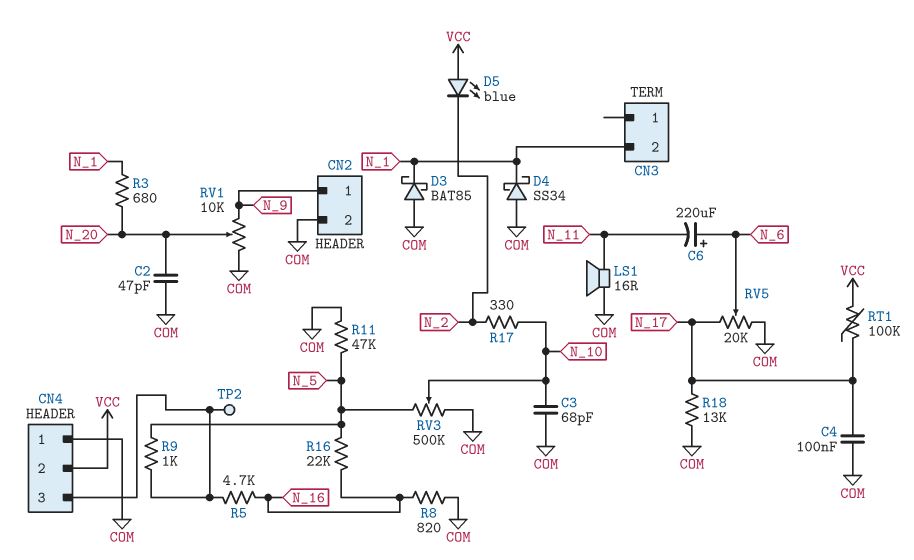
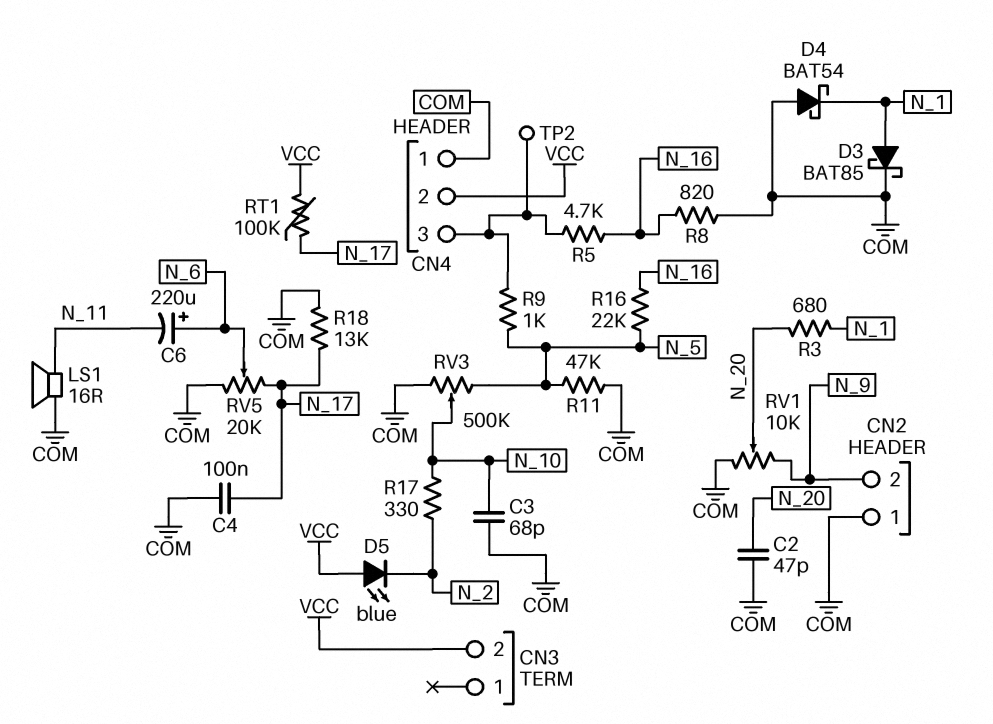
CN2 pin 1: N_9 -> COM
CN2 pin 2: COM -> N_9
CN3 pin 2: N_1 -> VCC
D3: schottky BAT85 (A COM, K N_1) -> schottky BAT85 (A N_1, K COM)
D4: schottky SS34 (A COM, K N_1) -> schottky BAT54 (A COM, K N_1)

